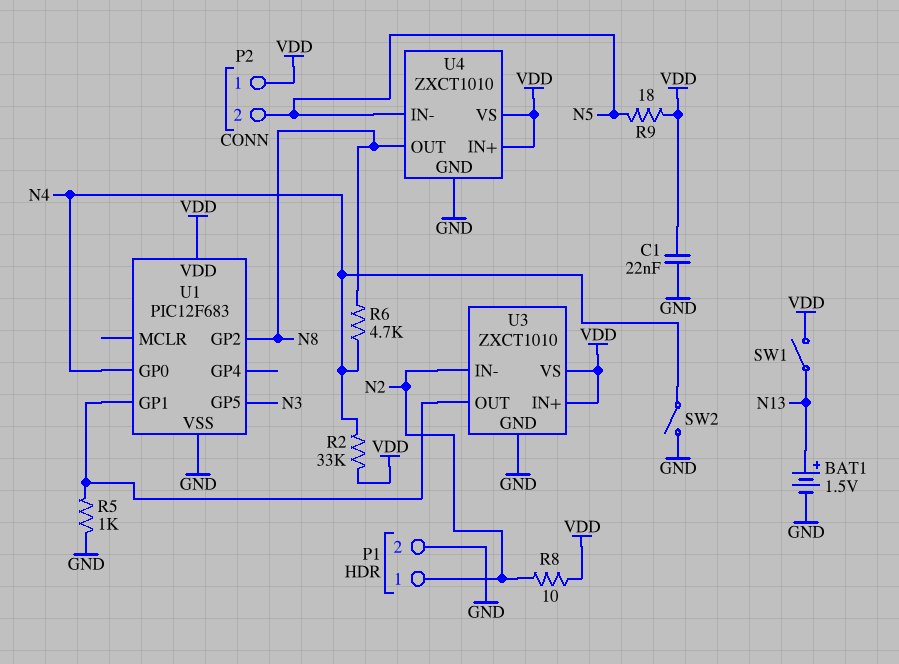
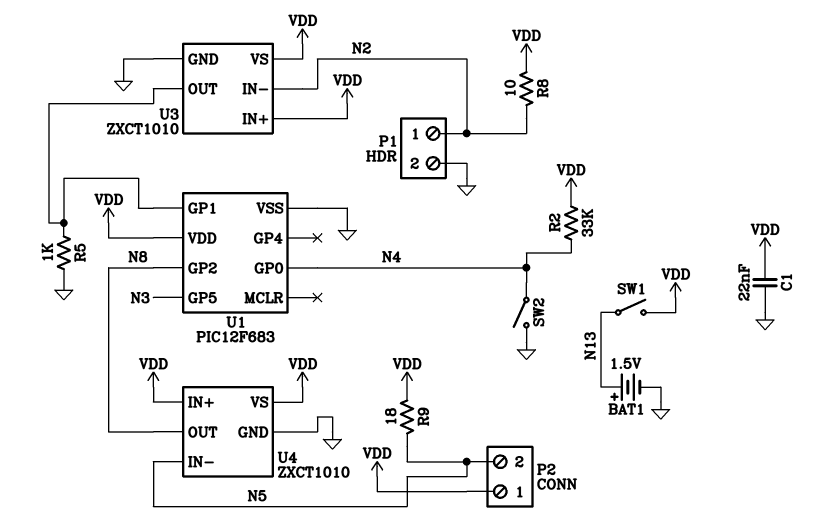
R6: 4.7k (N4, N8) -> none

